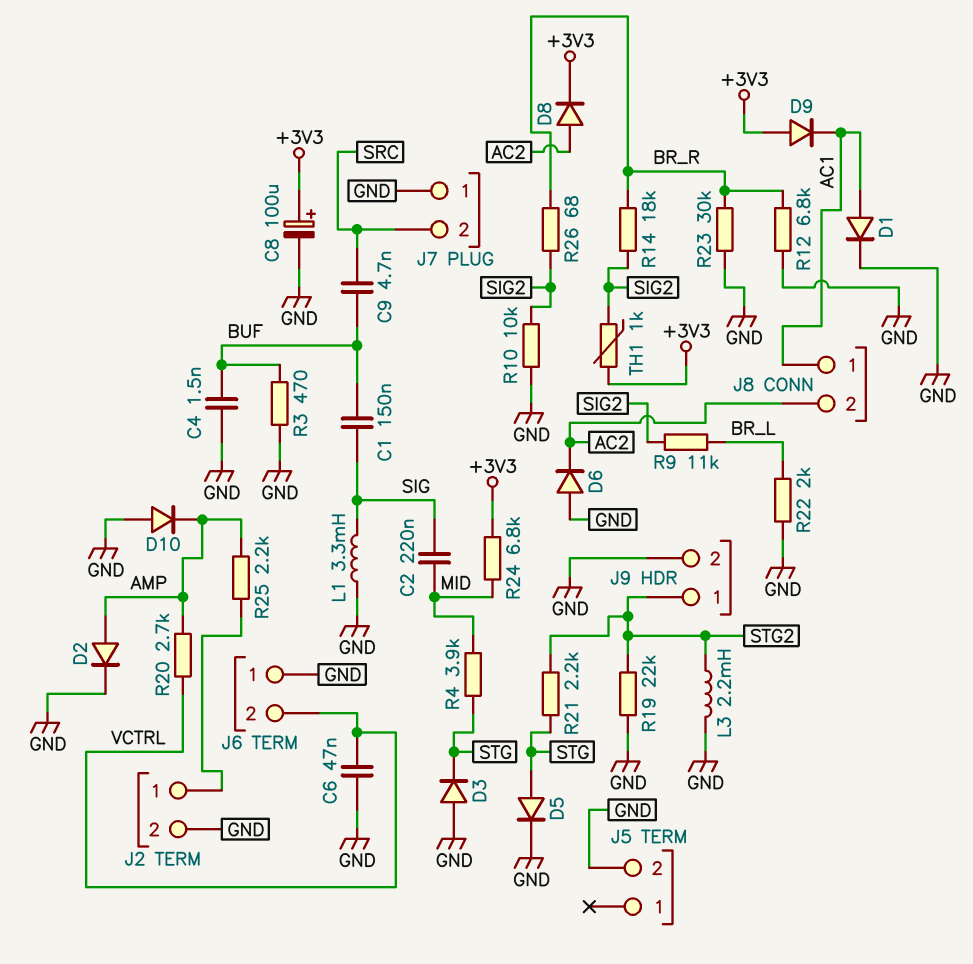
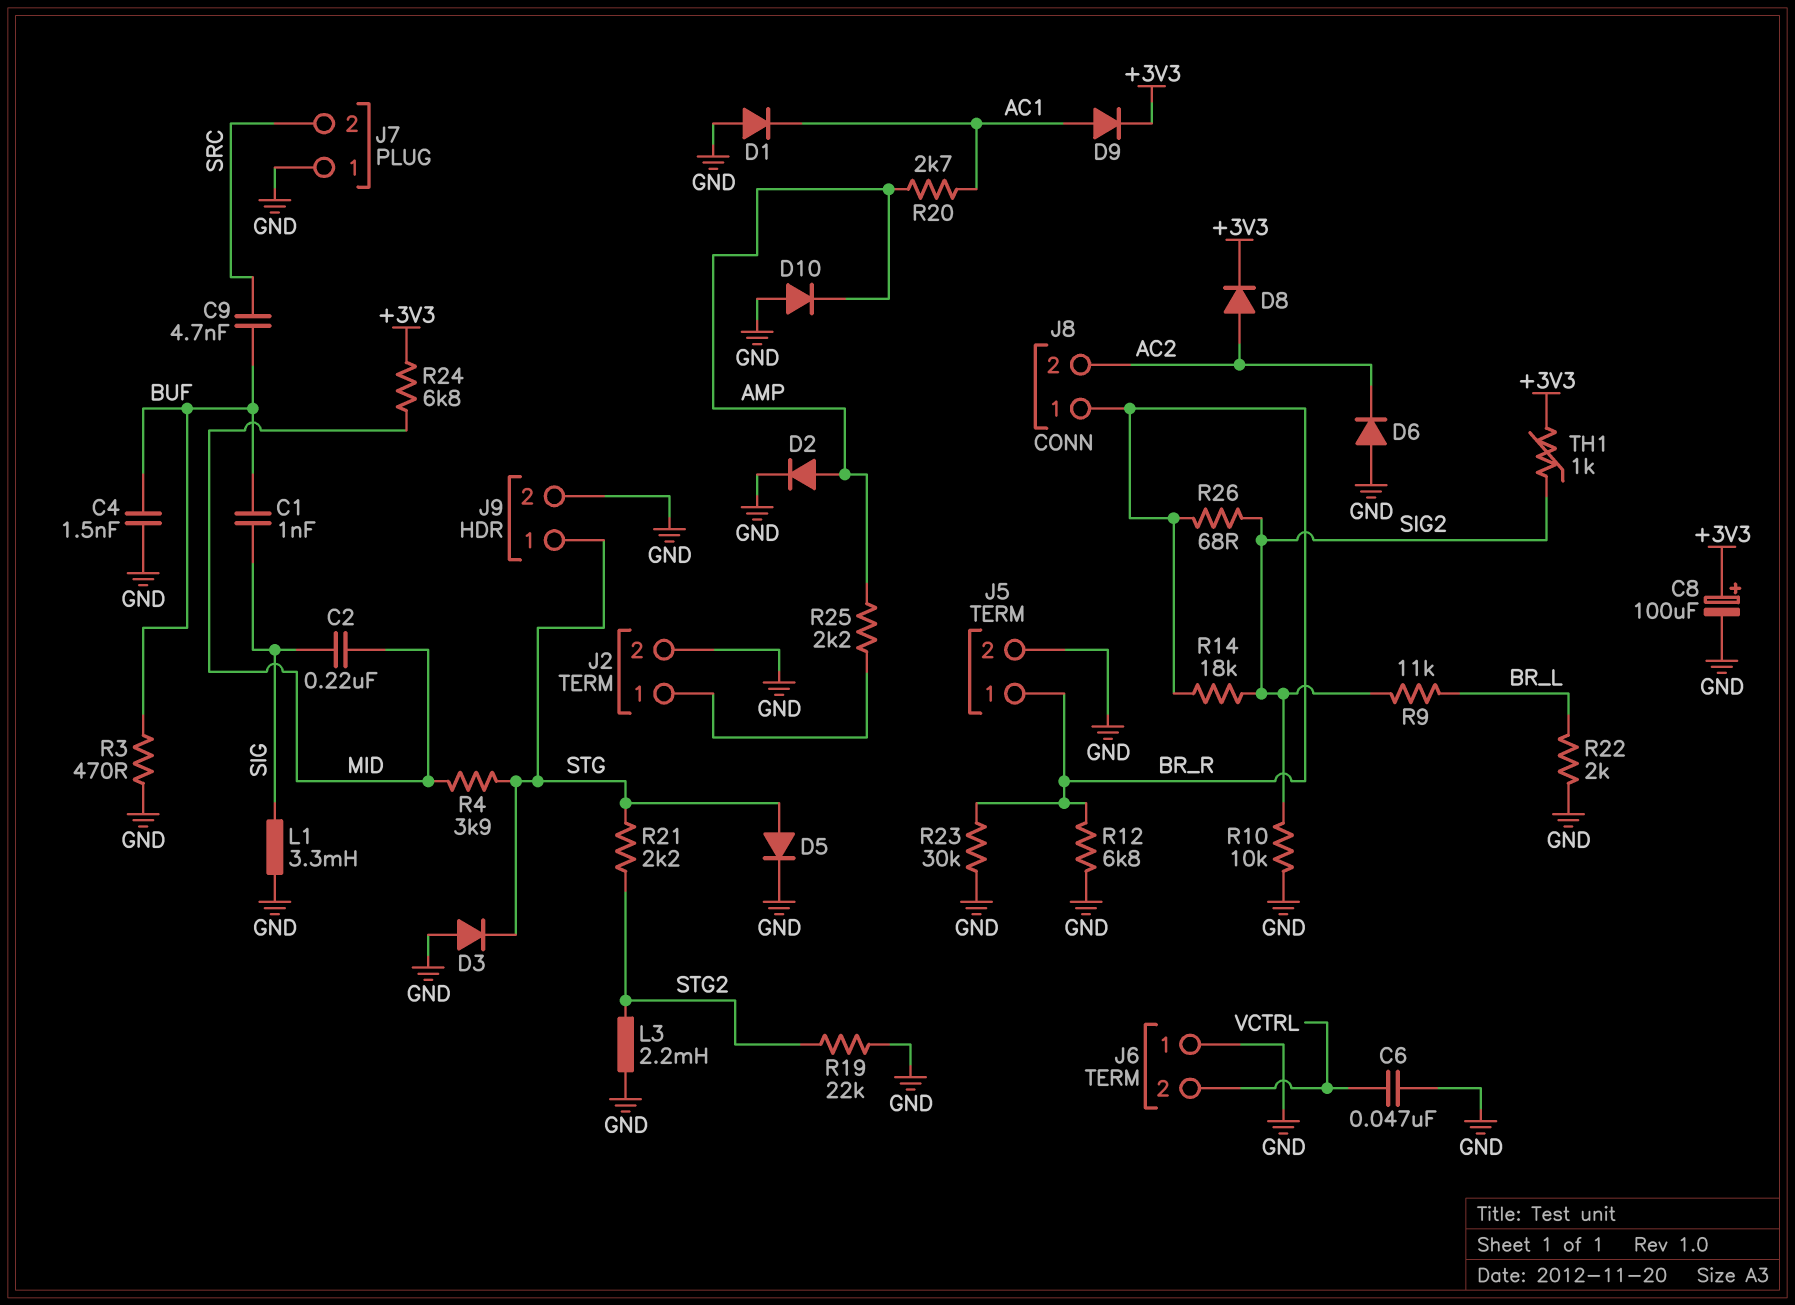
C1: 150nF (BUF, SIG) -> 1nF (BUF, SIG)
D1: diode (A AC1, K GND) -> diode (A GND, K AC1)
D9: diode (A +3V3, K AC1) -> diode (A AC1, K +3V3)
J5 pin 1: none -> BR_R
J8 pin 1: AC1 -> BR_R
J9 pin 1: STG2 -> STG
R20: 2.7k (AMP, VCTRL) -> 2.7k (AC1, AMP)

